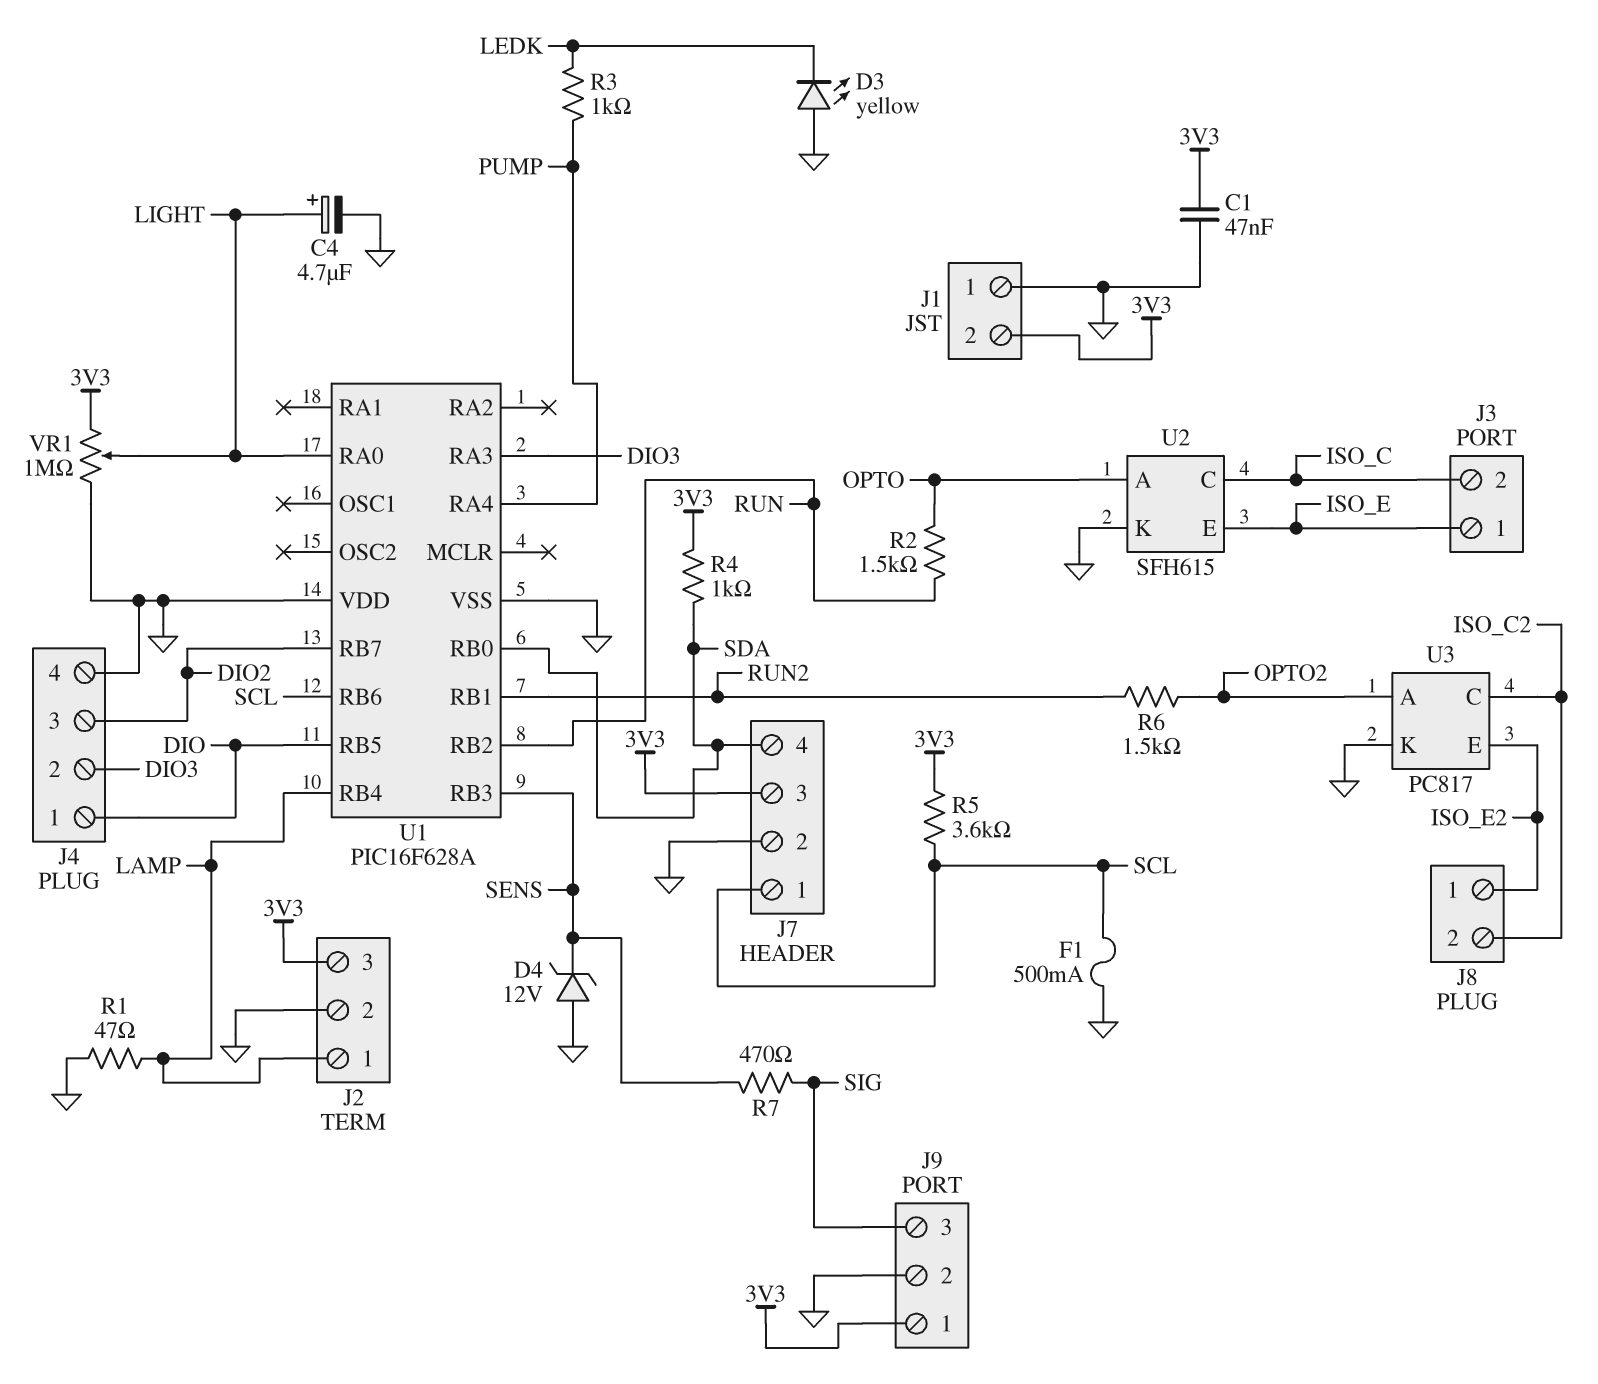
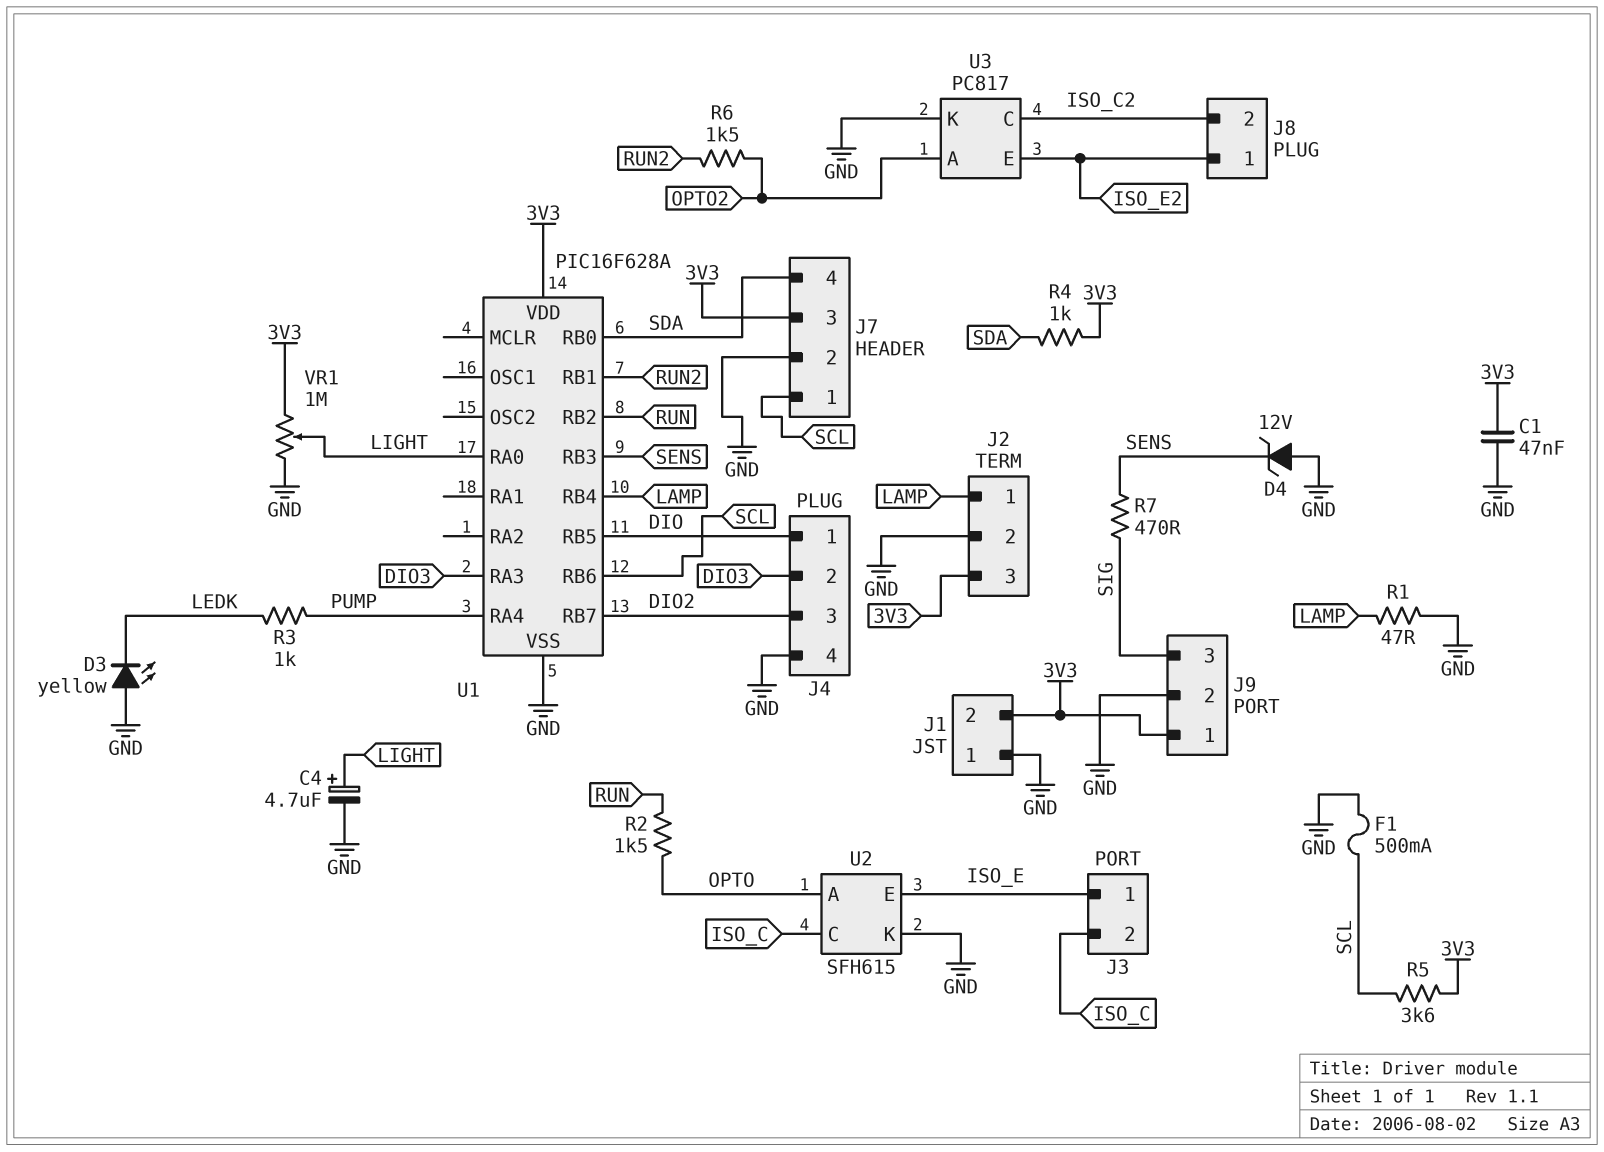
U1 pin VDD: GND -> 3V3

